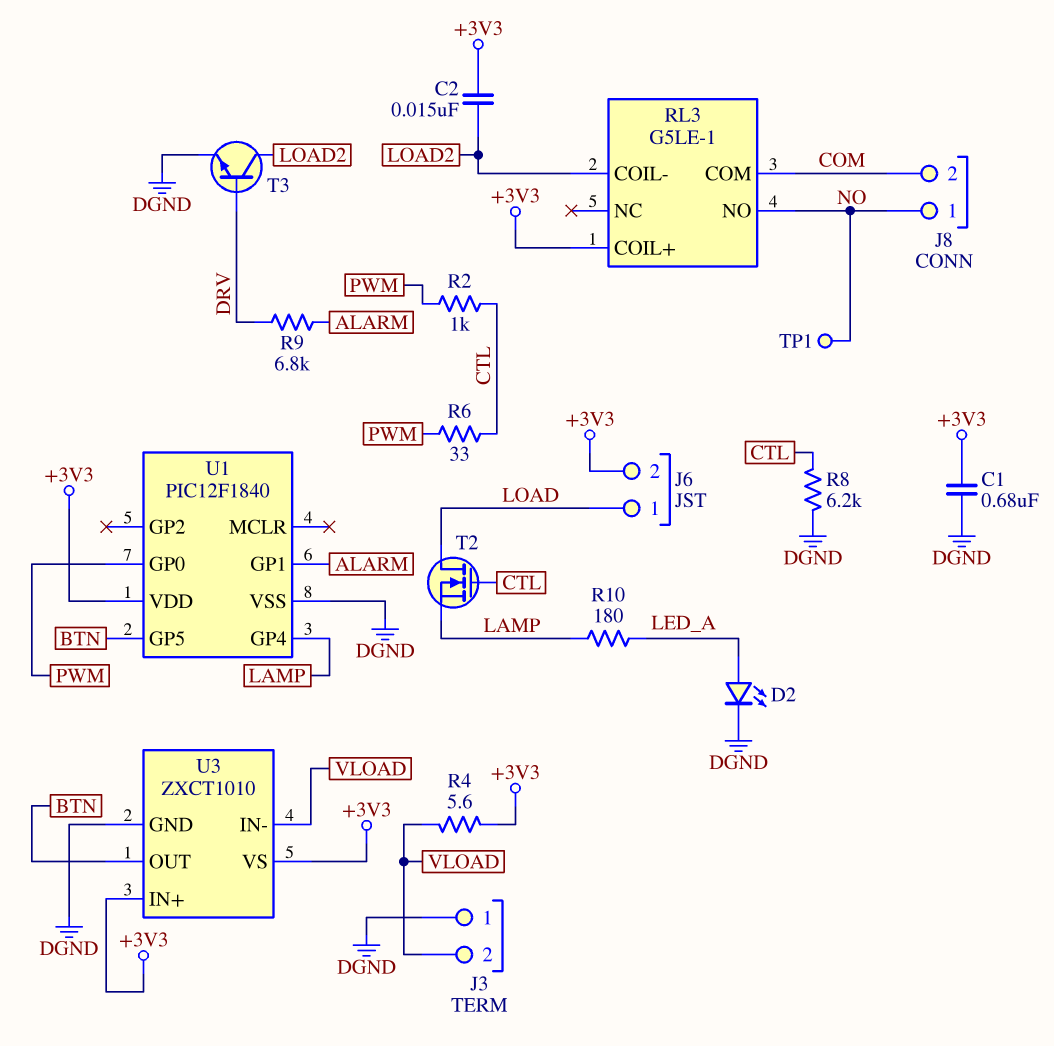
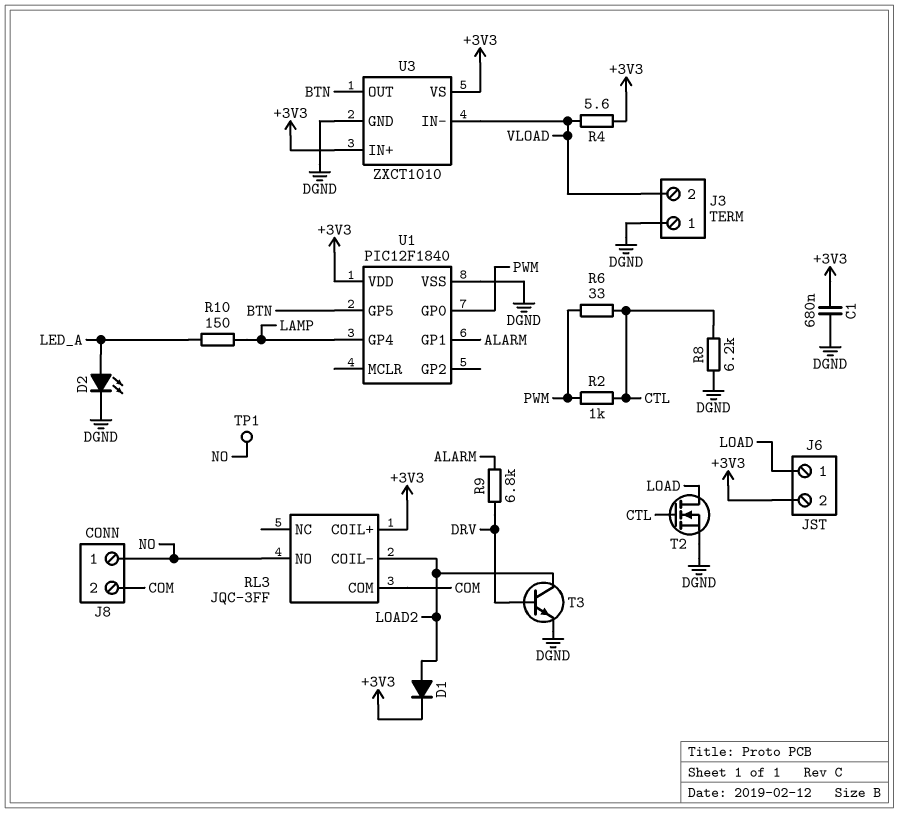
C2: 15nF (+3V3, LOAD2) -> none
D1: none -> diode (A LOAD2, K +3V3)
R10: 180 (LAMP, LED_A) -> 150 (LAMP, LED_A)
RL3: G5LE-1 -> JQC-3FF
T2: NMOS (G CTL, D LOAD, S LAMP) -> NMOS (G CTL, D LOAD, S DGND)

